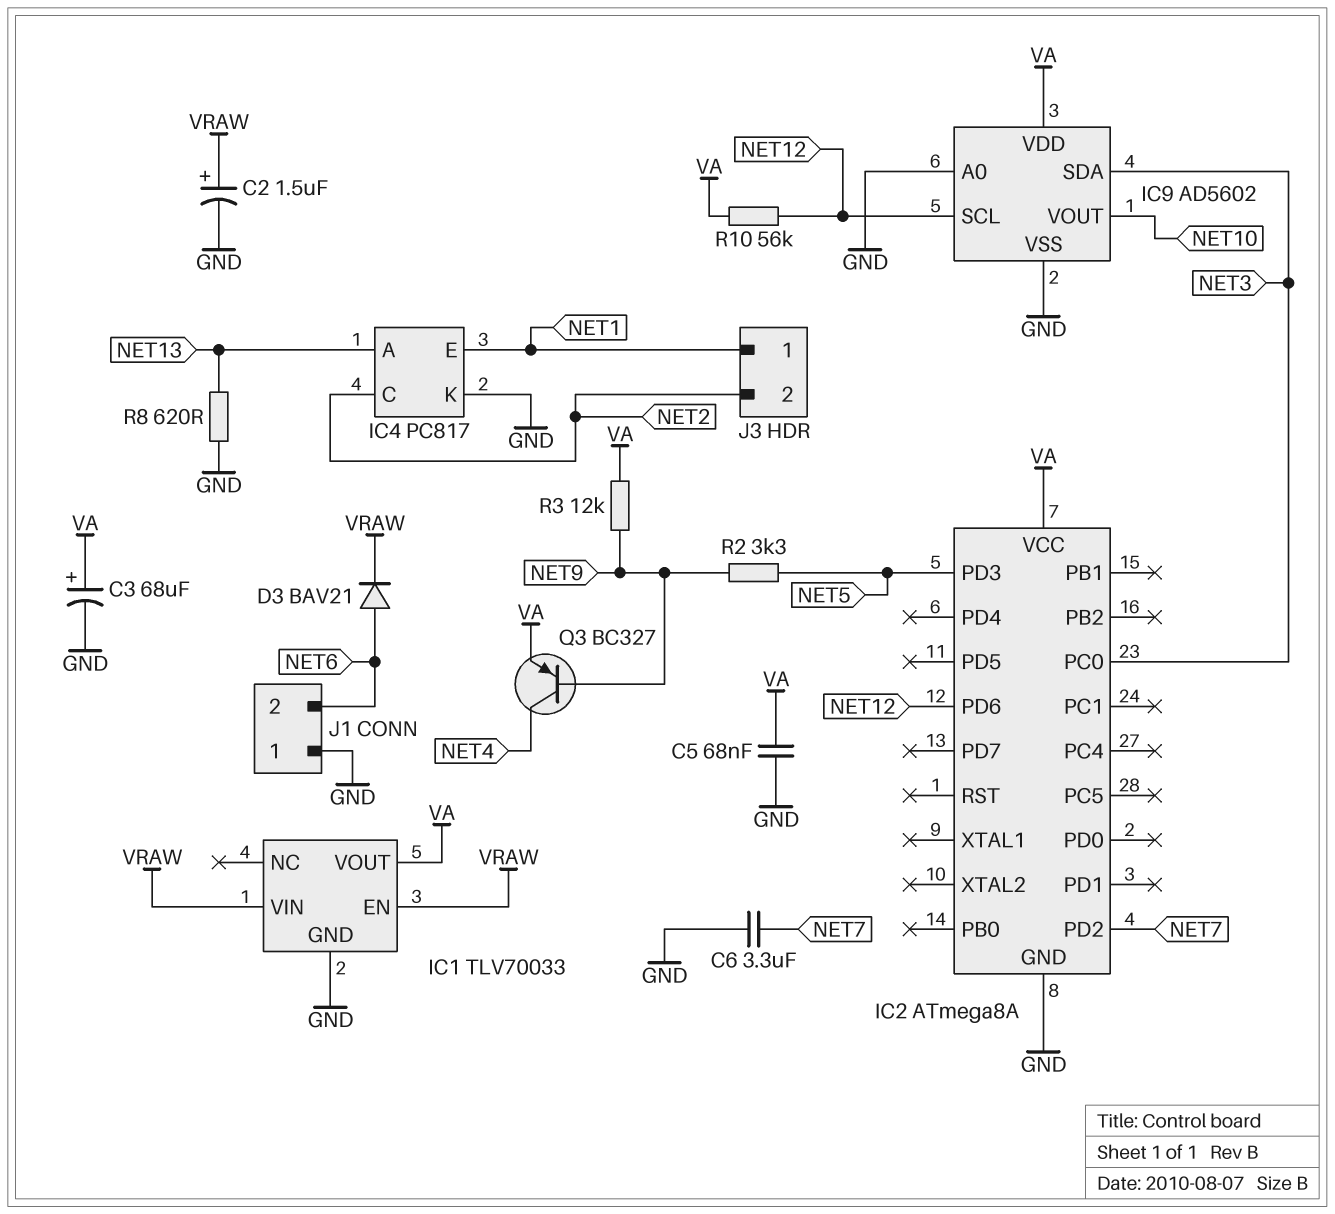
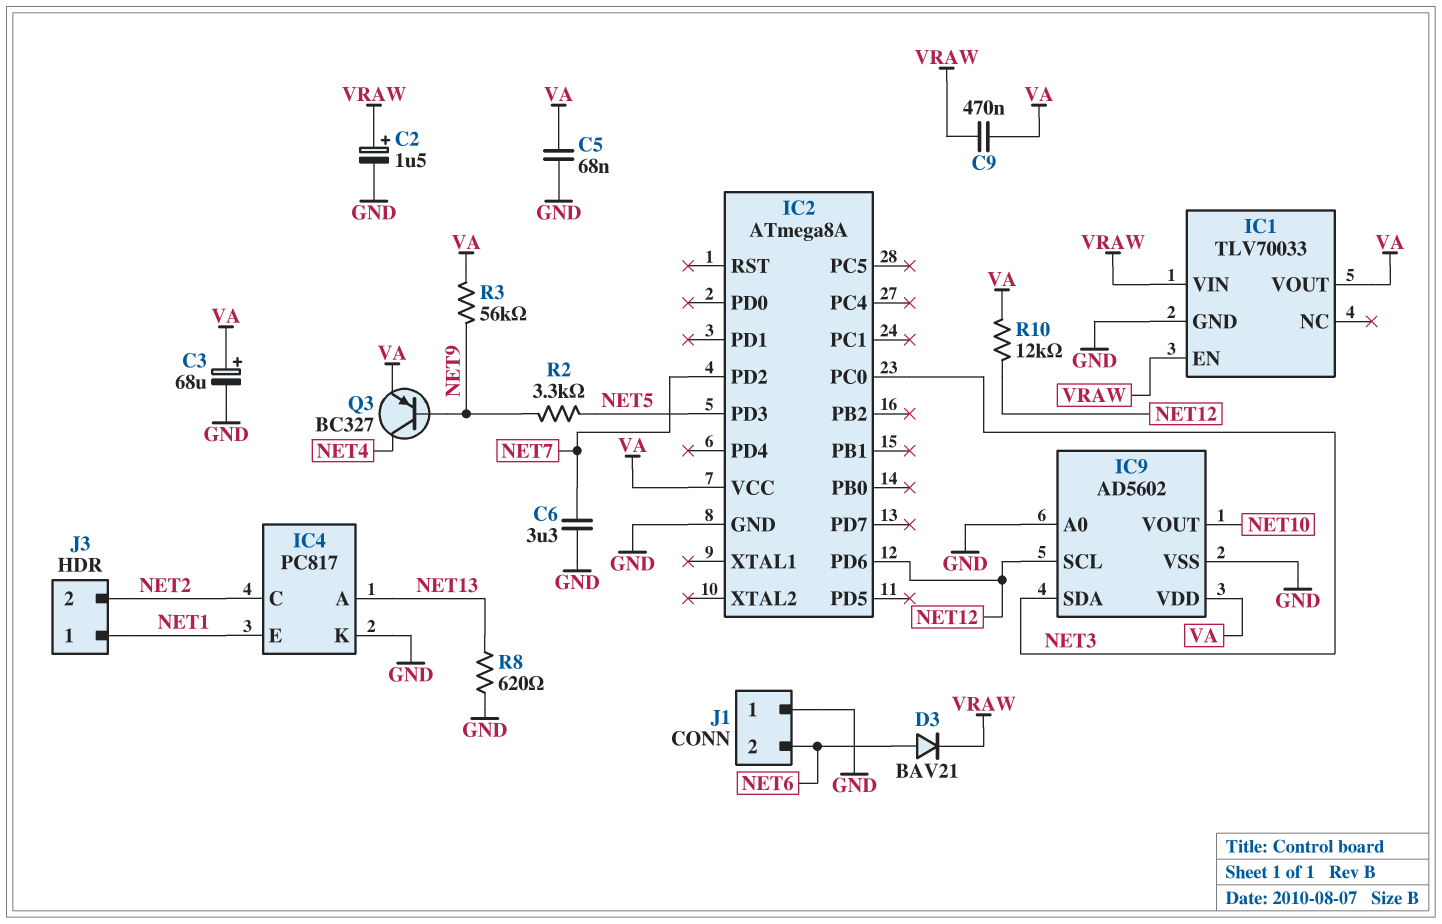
C9: none -> 470nF (VA, VRAW)
R3: 12k (NET9, VA) -> 56k (NET9, VA)
R10: 56k (NET12, VA) -> 12k (NET12, VA)

